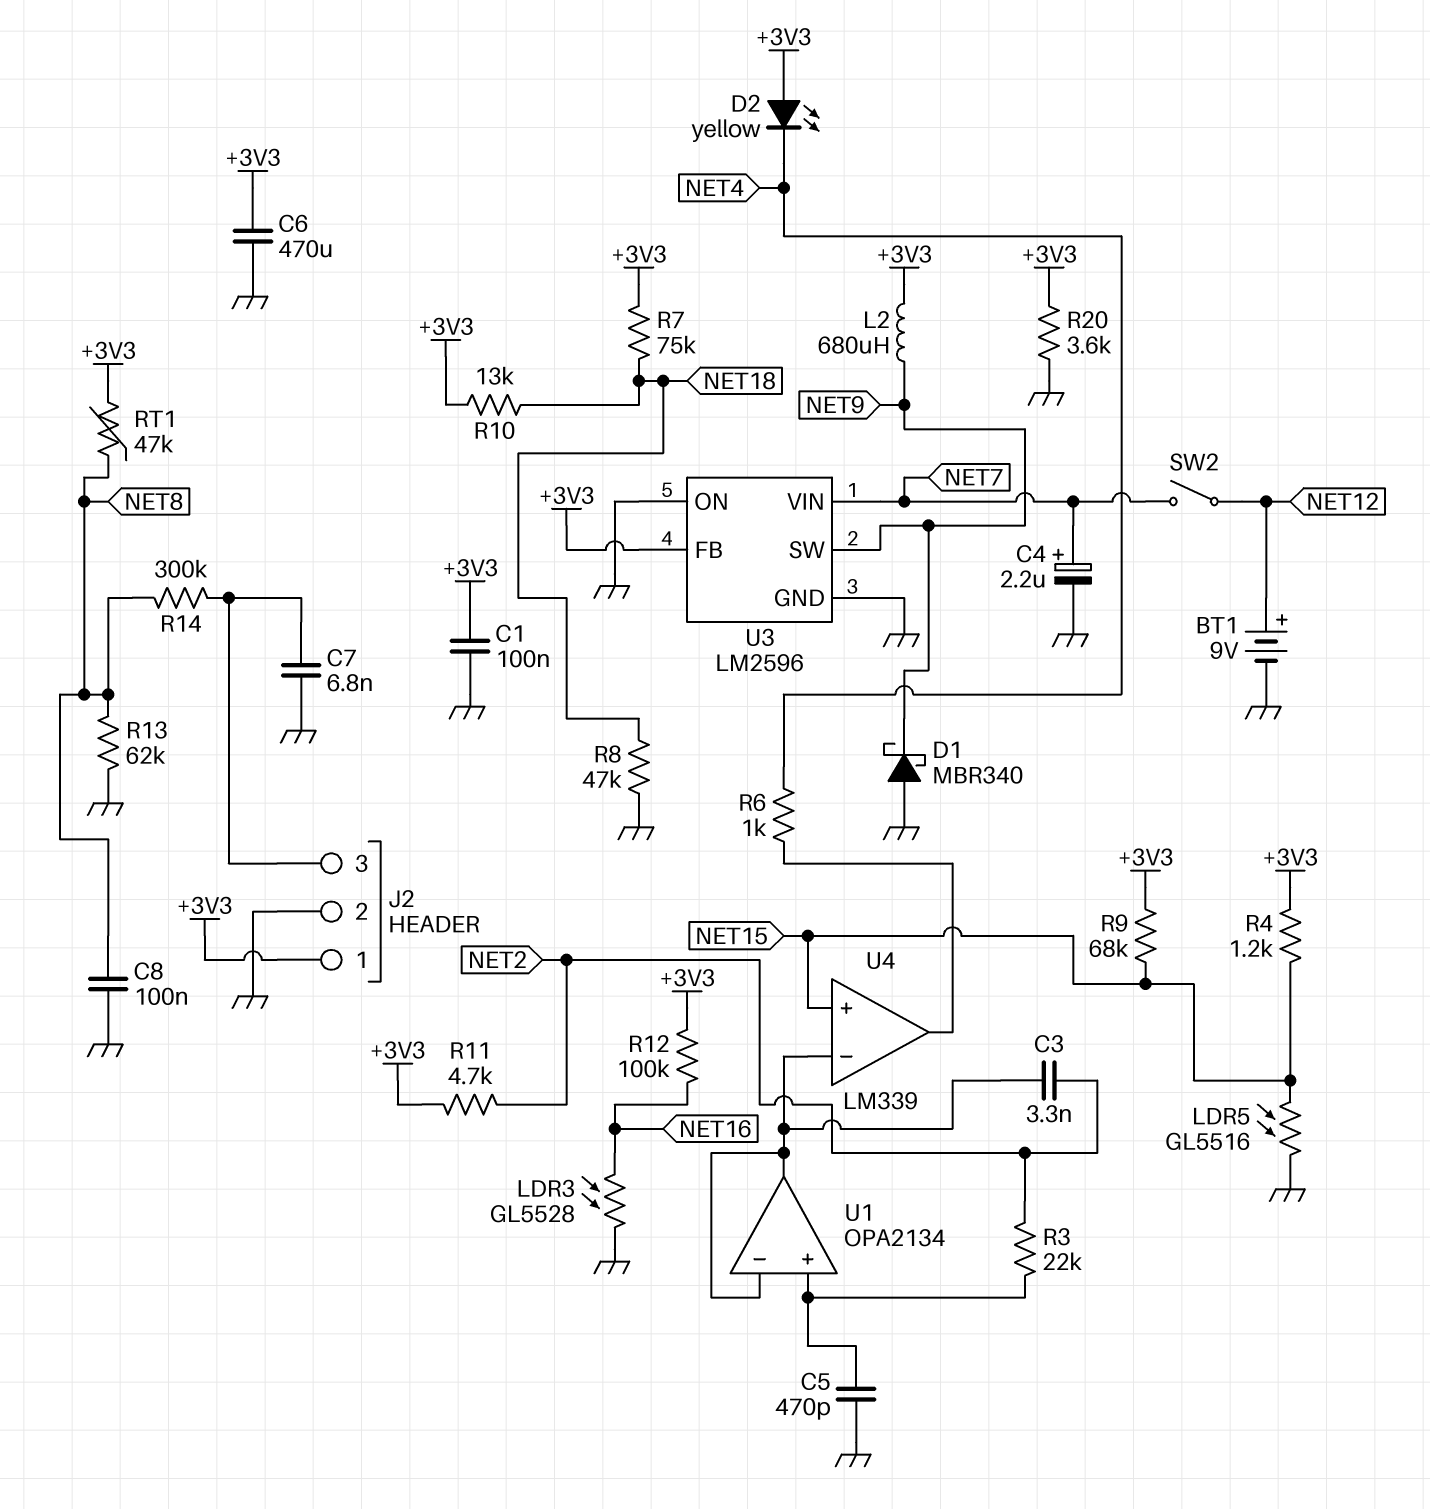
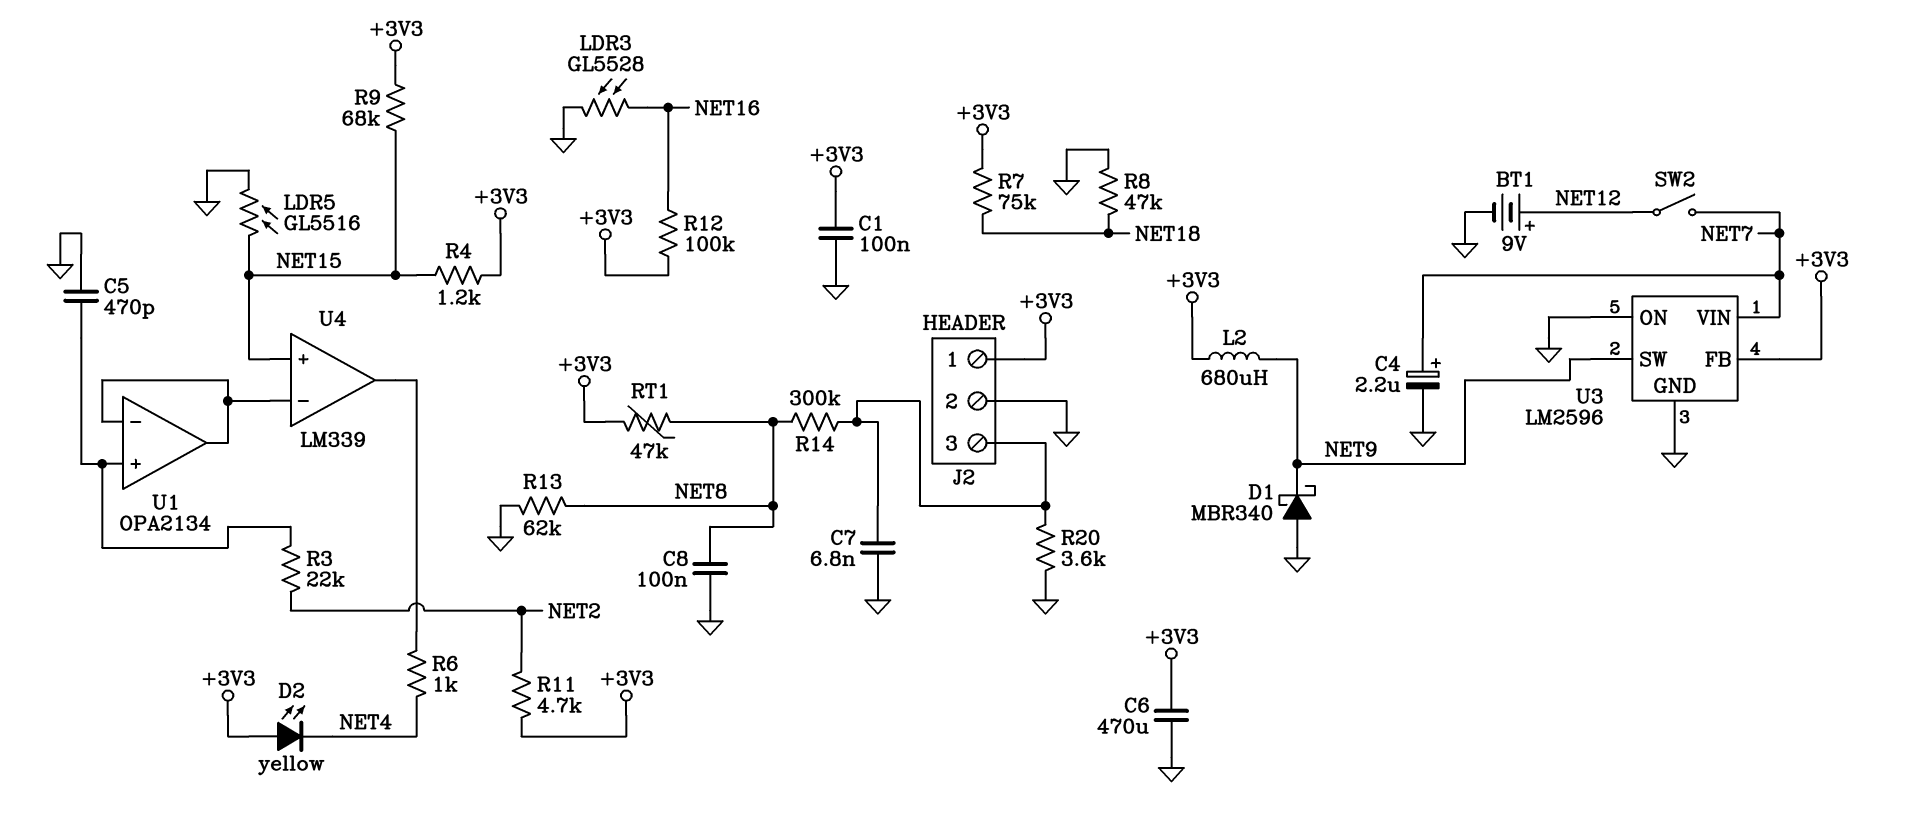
C3: 3.3nF (NET2, U1/in-) -> none
R10: 13k (+3V3, NET18) -> none
R20: 3.6k (+3V3, GND) -> 3.6k (GND, J2/3)

